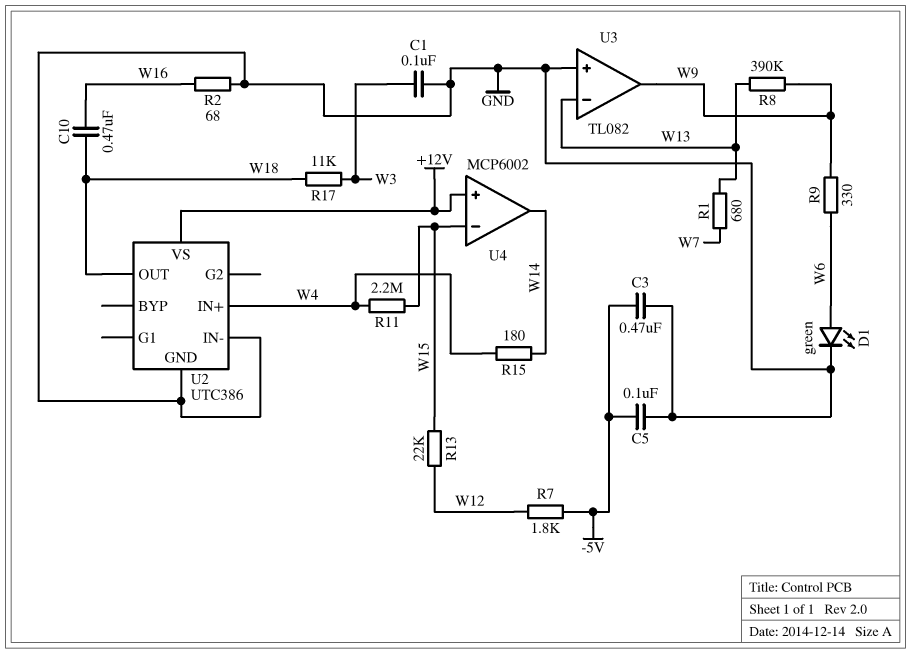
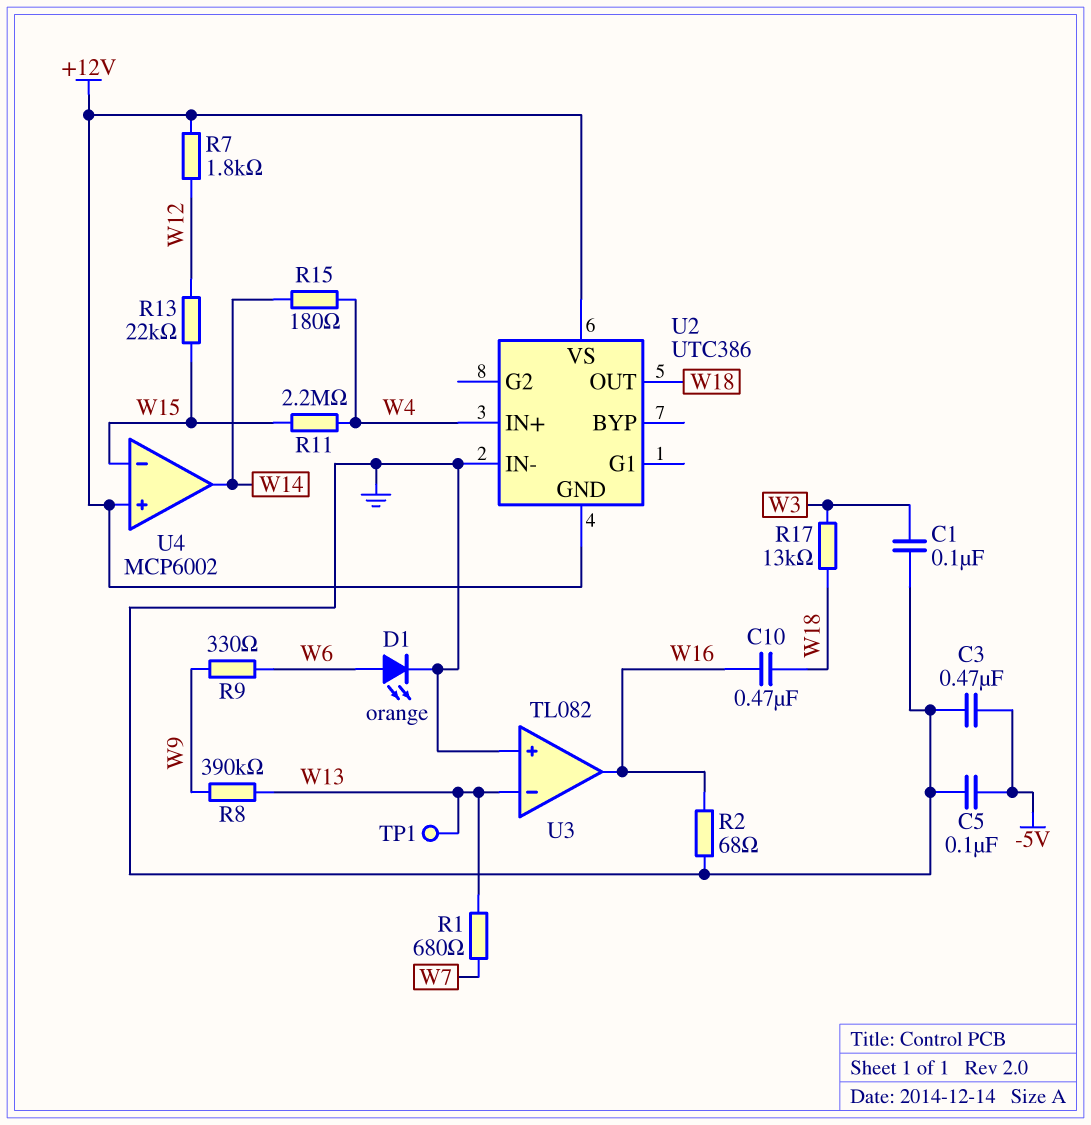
D1: LED green (A W6, K GND) -> LED orange (A W6, K GND)
R7: 1.8k (-5V, W12) -> 1.8k (+12V, W12)
R17: 11k (W3, W18) -> 13k (W3, W18)
TP1: none -> test point (W13)
U2 pin GND: GND -> +12V
U3 pin out: W9 -> W16

